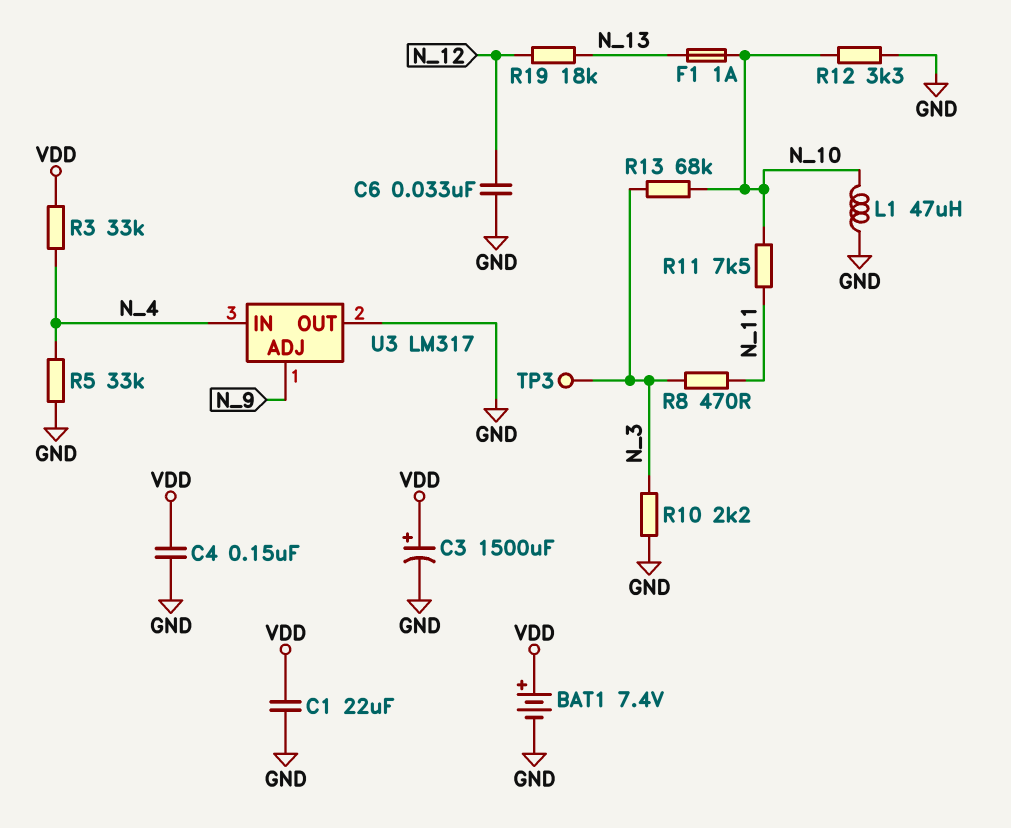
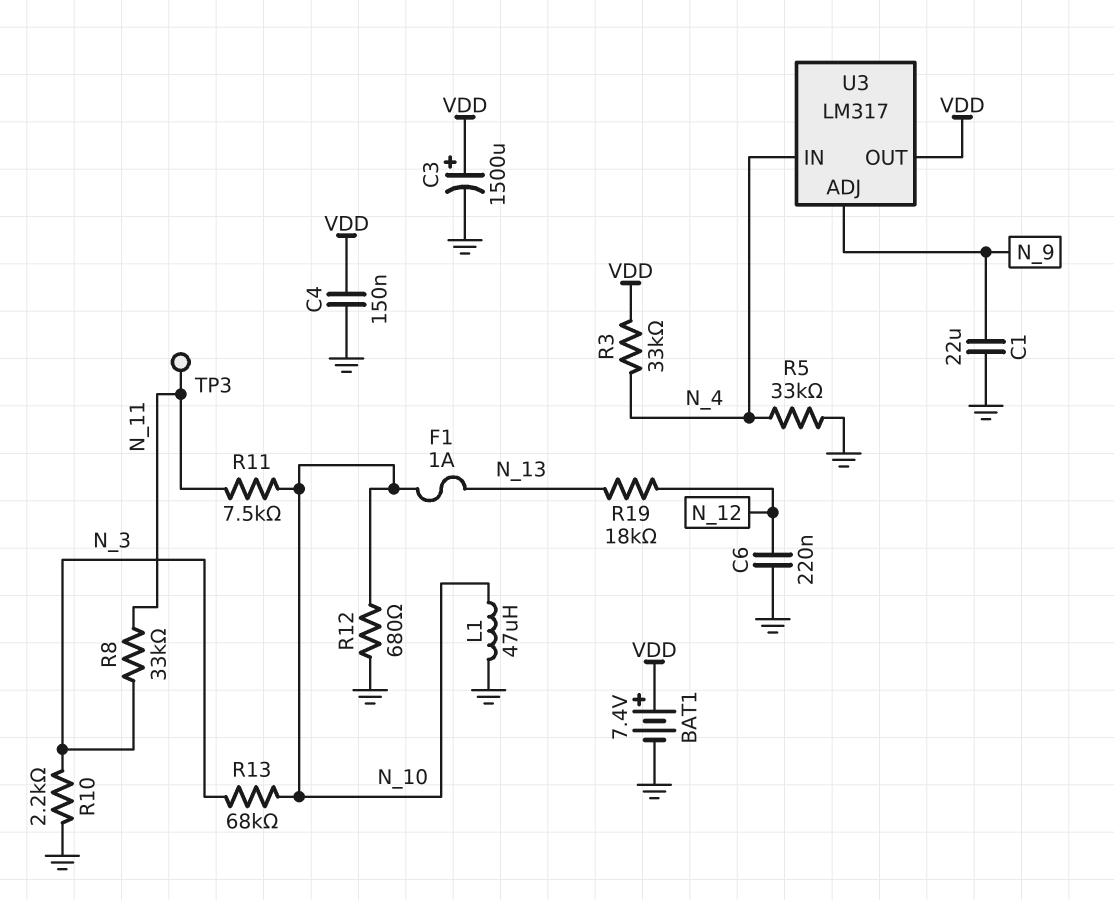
C1: 22uF (GND, VDD) -> 22uF (GND, N_9)
C6: 33nF (GND, N_12) -> 220nF (GND, N_12)
R8: 470 (N_3, N_11) -> 33k (N_3, N_11)
R12: 3.3k (GND, N_10) -> 680 (GND, N_10)
TP3: test point (N_3) -> test point (N_11)
U3 pin OUT: GND -> VDD

